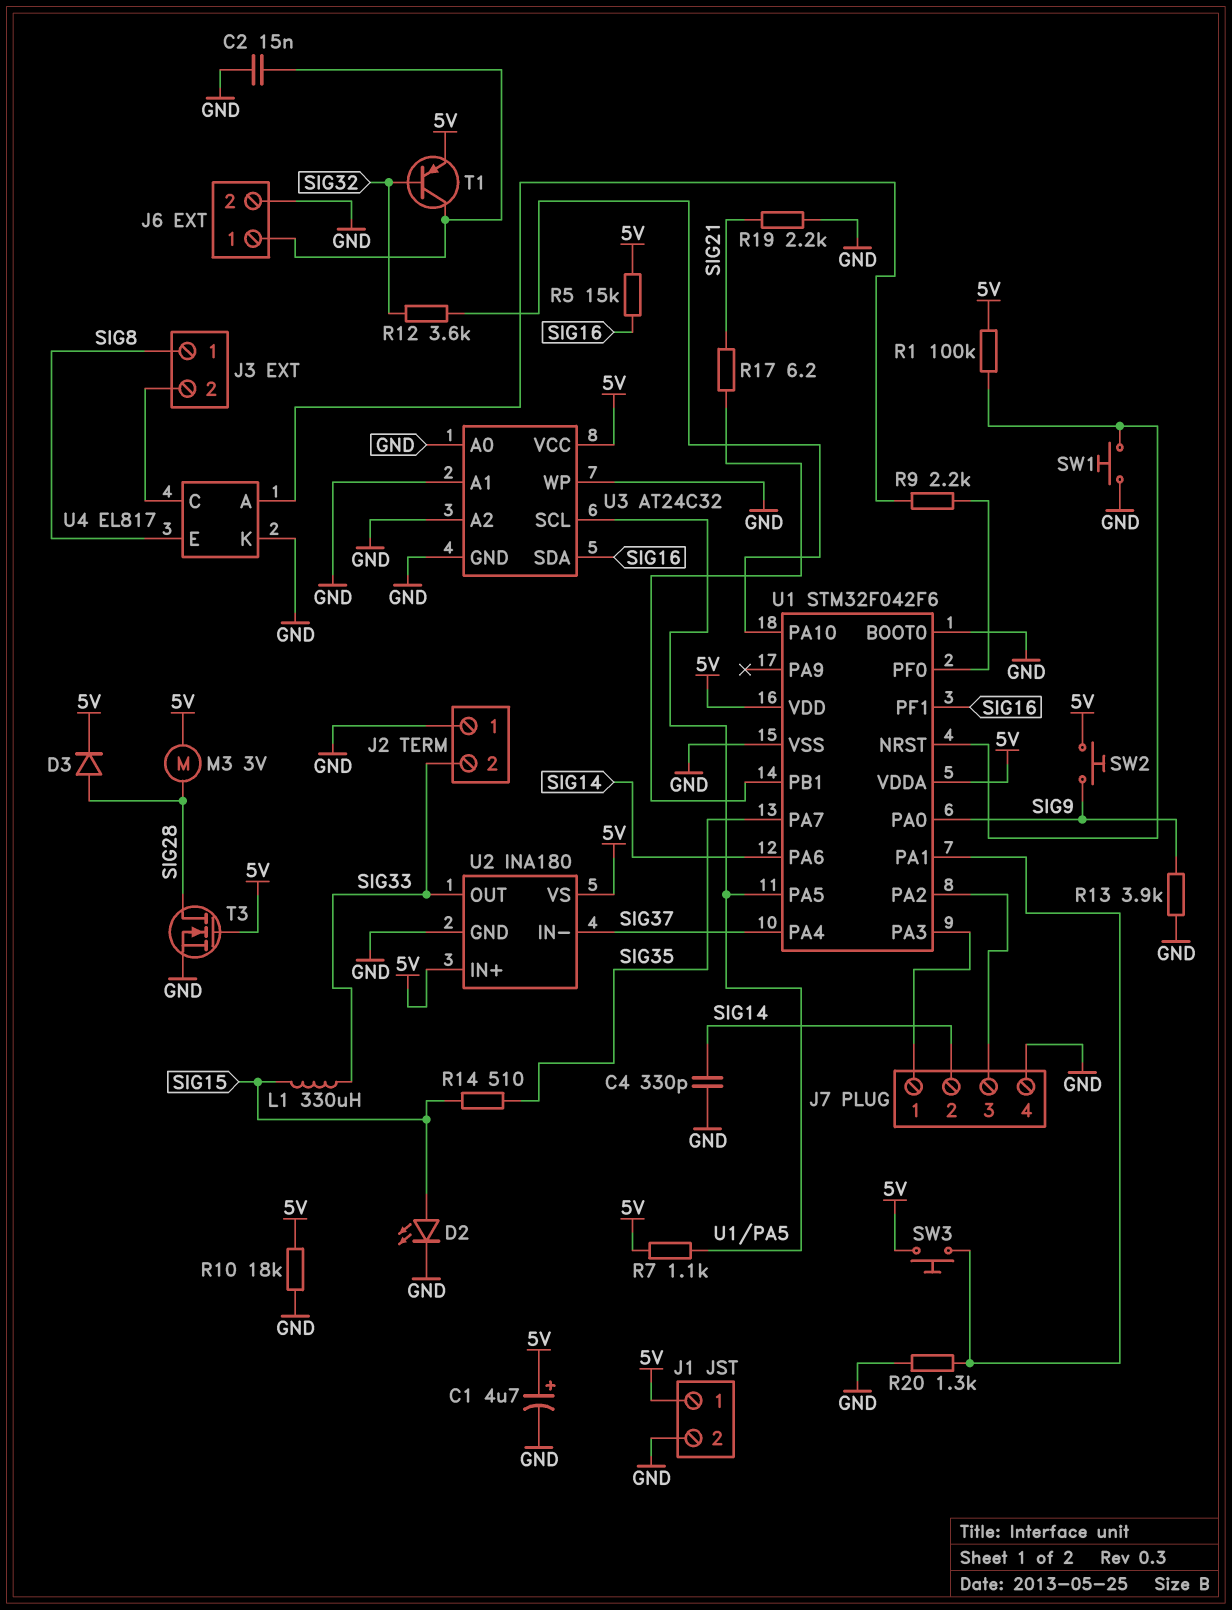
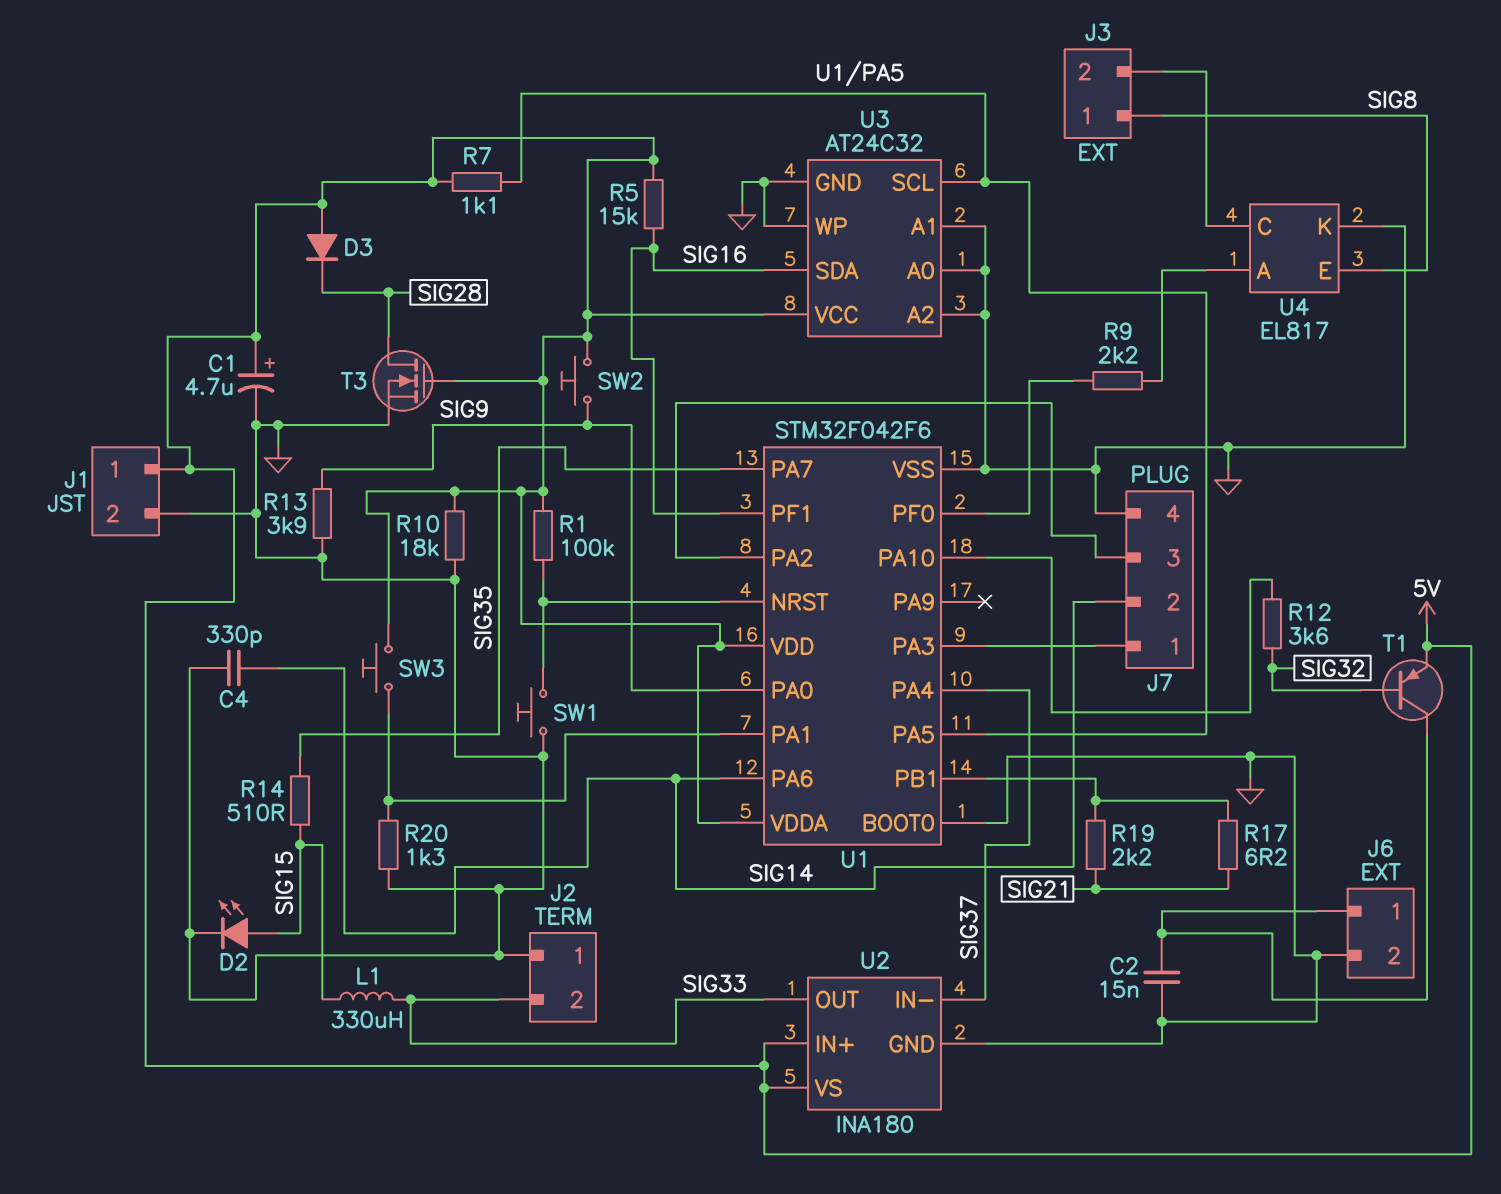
D3: diode (A SIG28, K 5V) -> diode (A 5V, K SIG28)
M3: motor 3V (5V, SIG28) -> none
R19: 2.2k (GND, SIG21) -> 2.2k (SIG21, U1/PB1)

